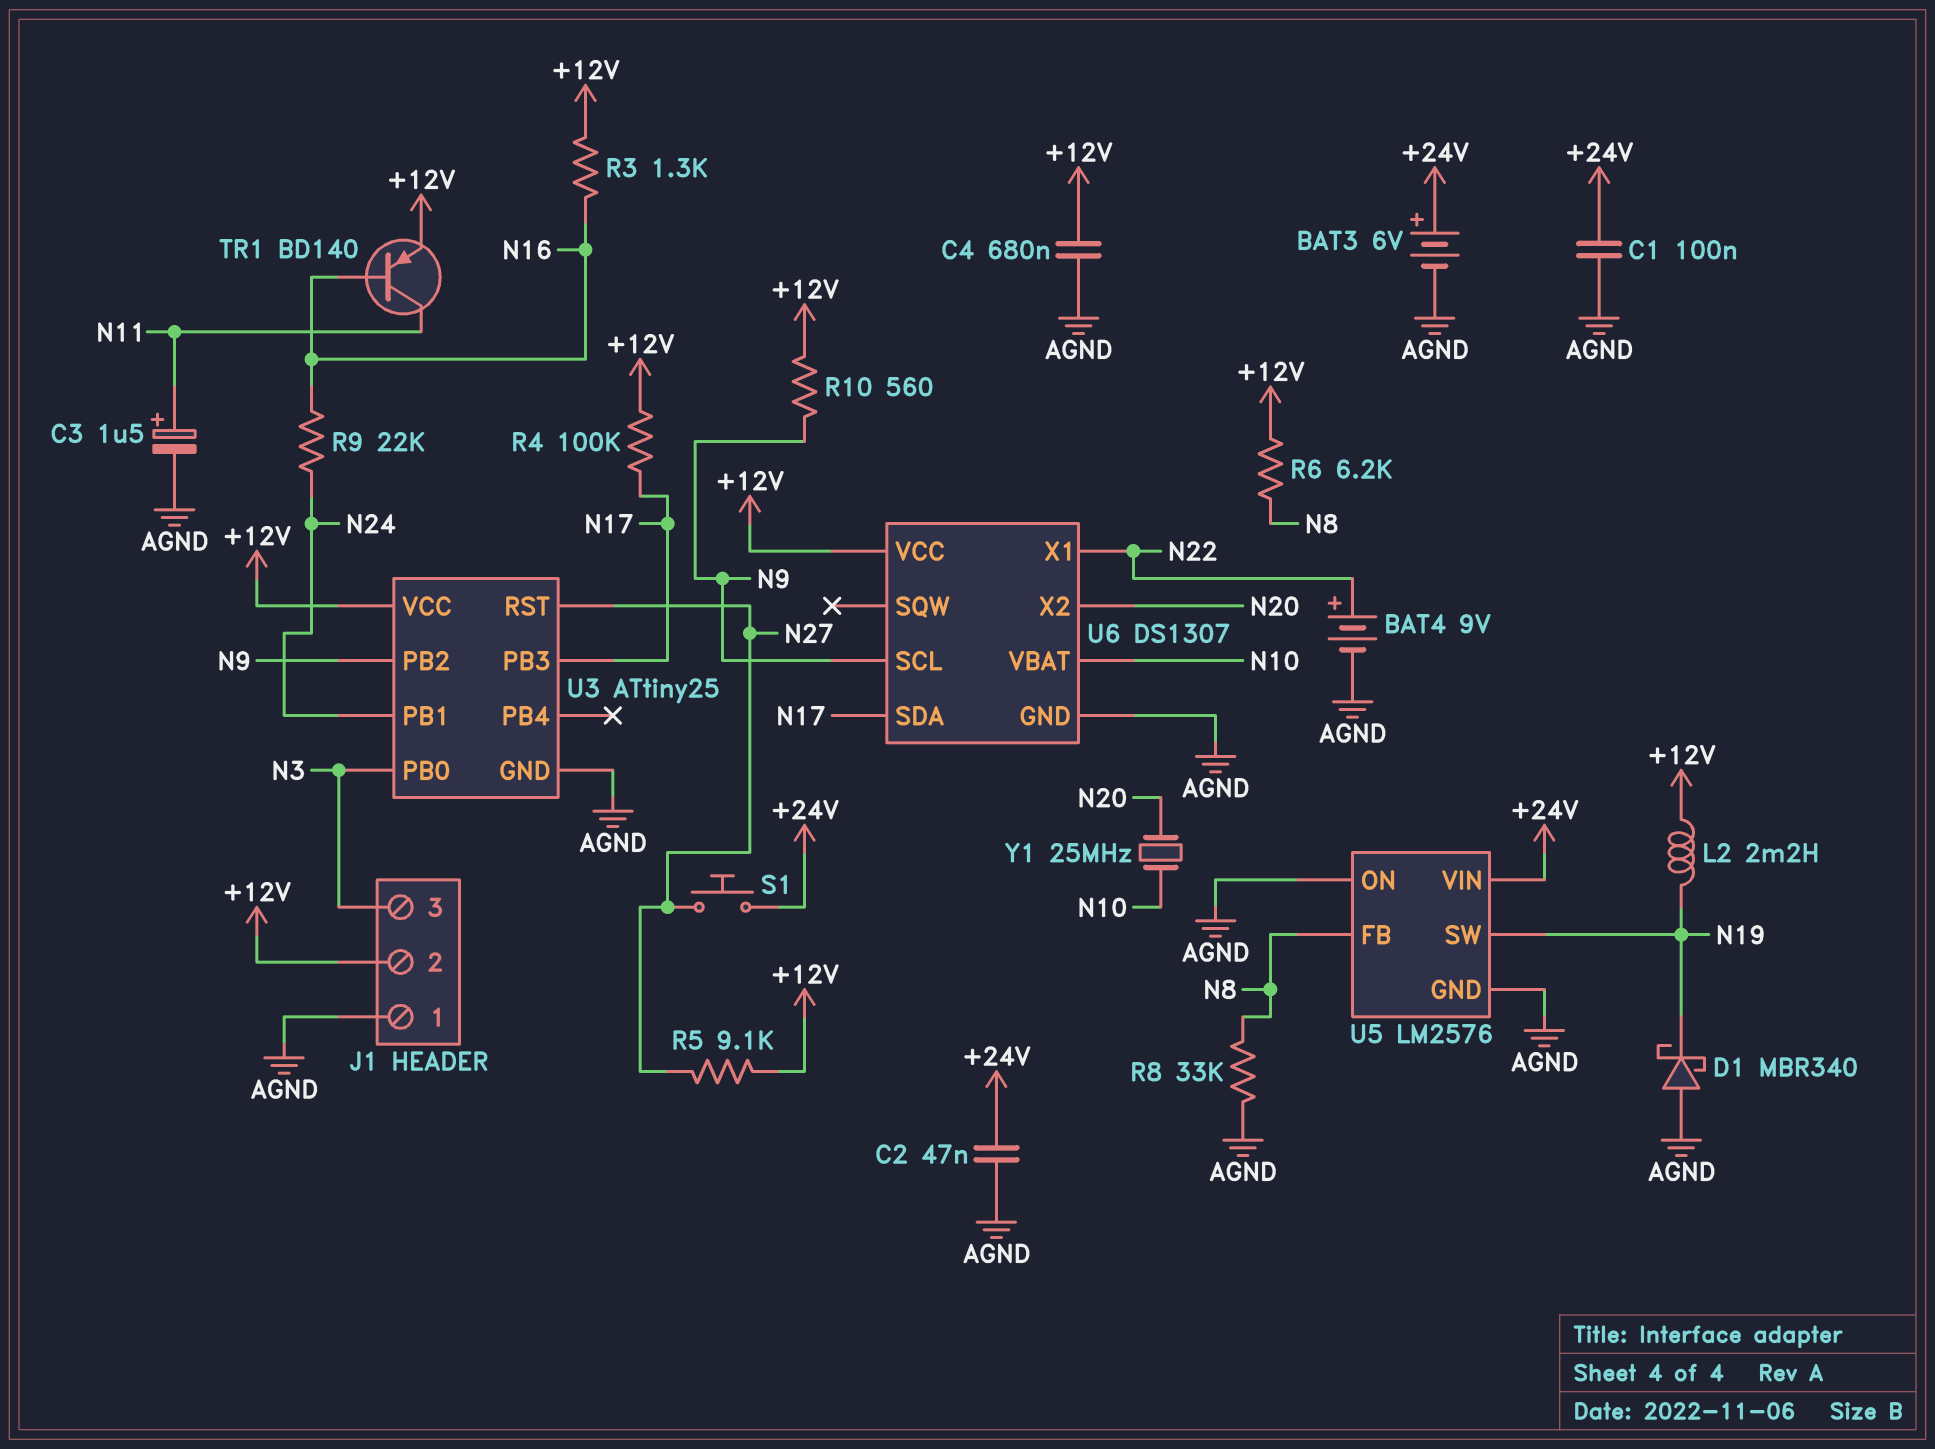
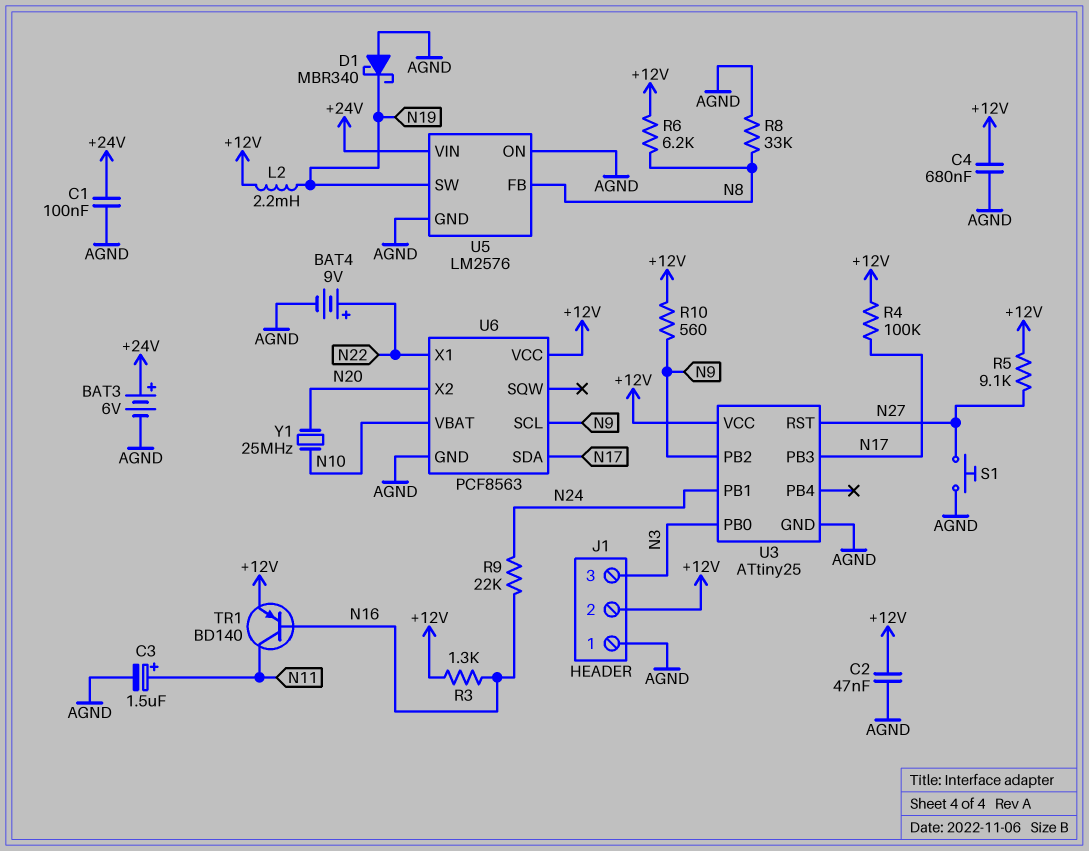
C2: 47nF (+24V, AGND) -> 47nF (+12V, AGND)
S1: button (+24V, N27) -> button (AGND, N27)
U6: DS1307 -> PCF8563

